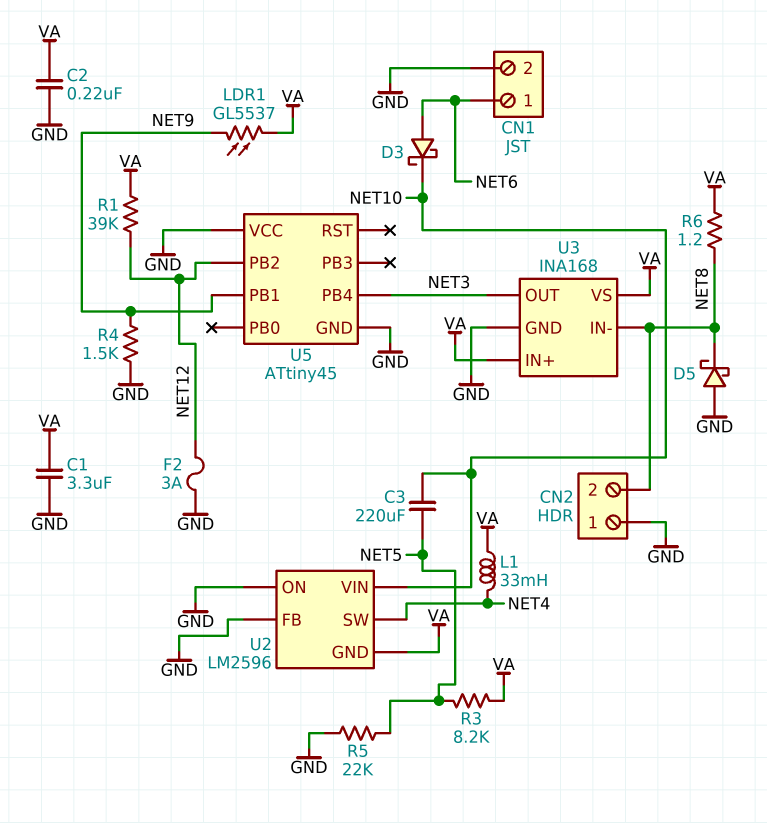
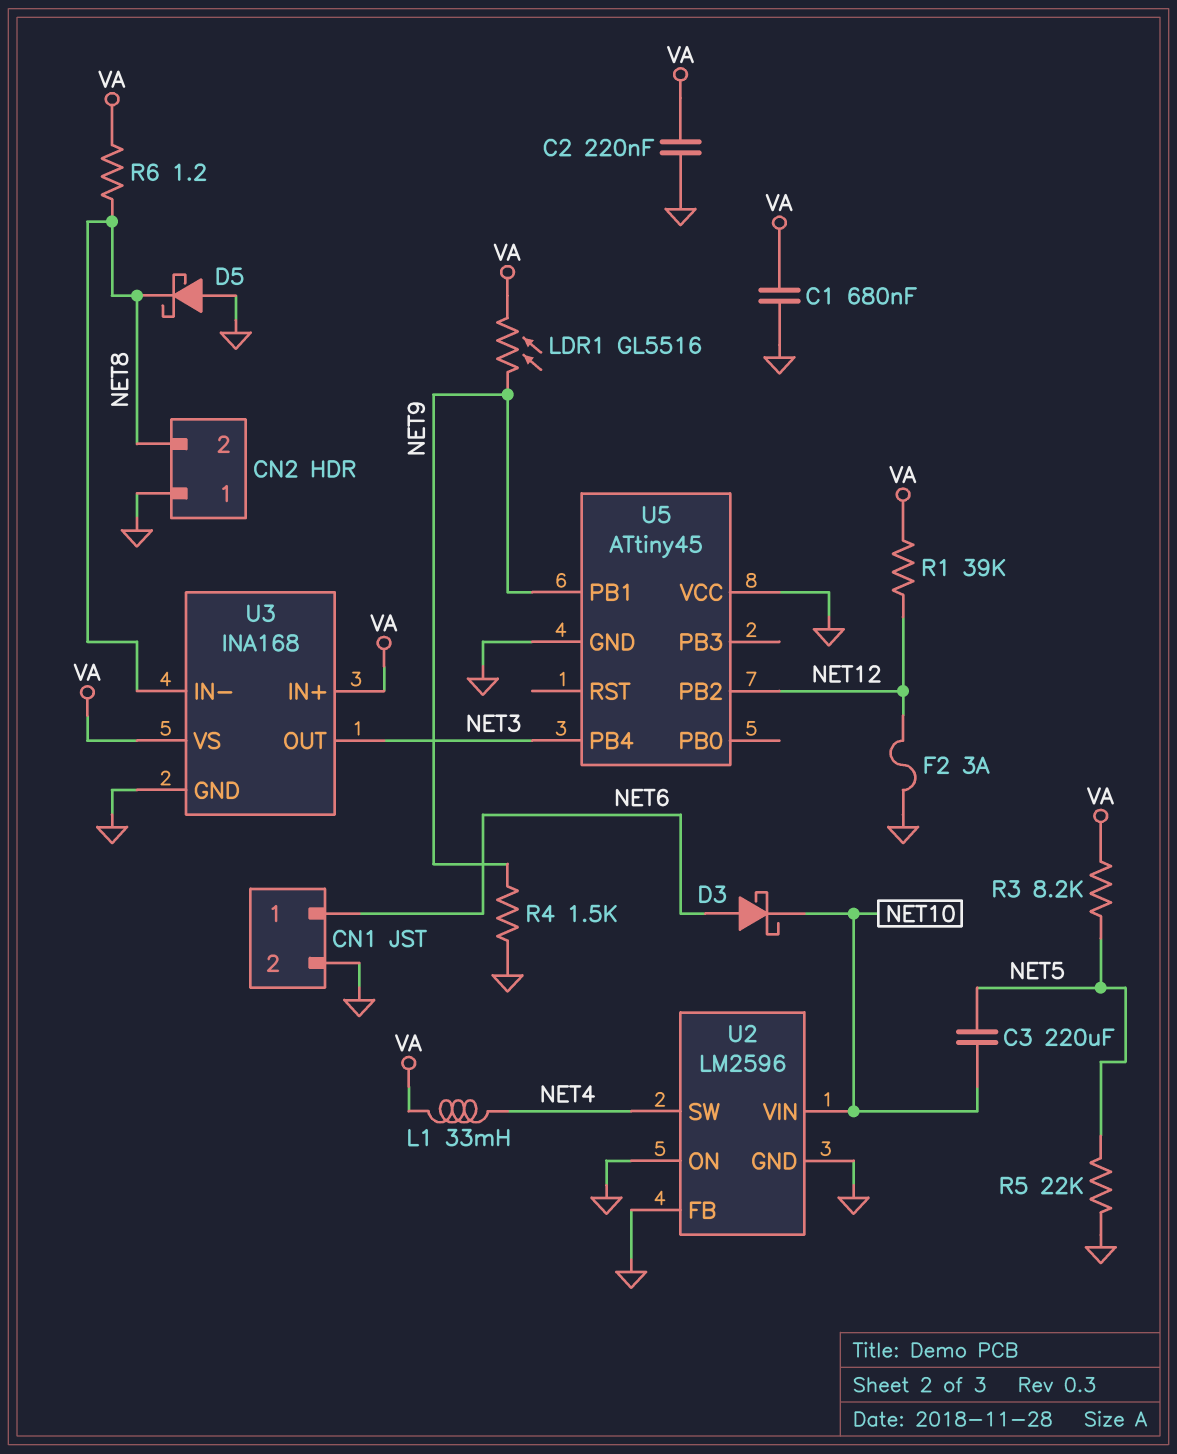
C1: 3.3uF (GND, VA) -> 680nF (GND, VA)
LDR1: GL5537 (NET9, VA) -> GL5516 (NET9, VA)
U2 pin GND: VA -> GND

